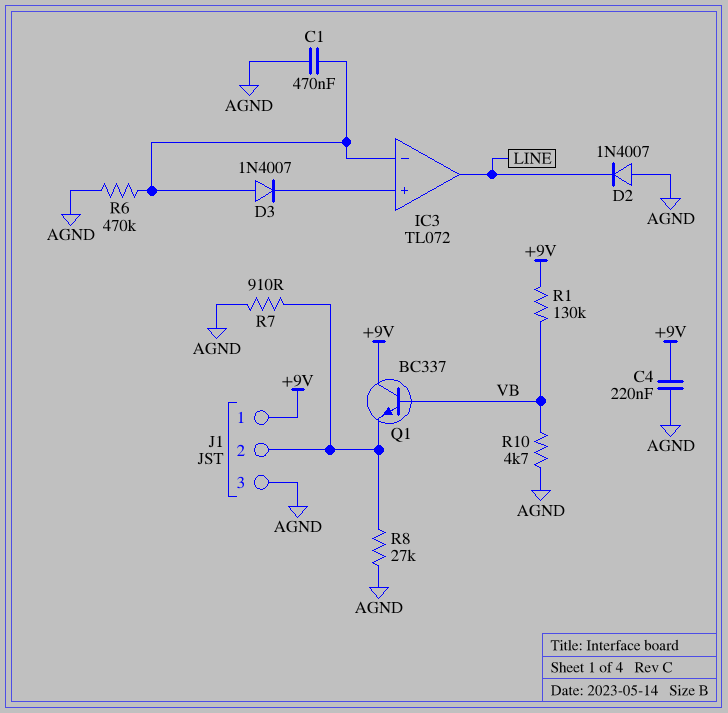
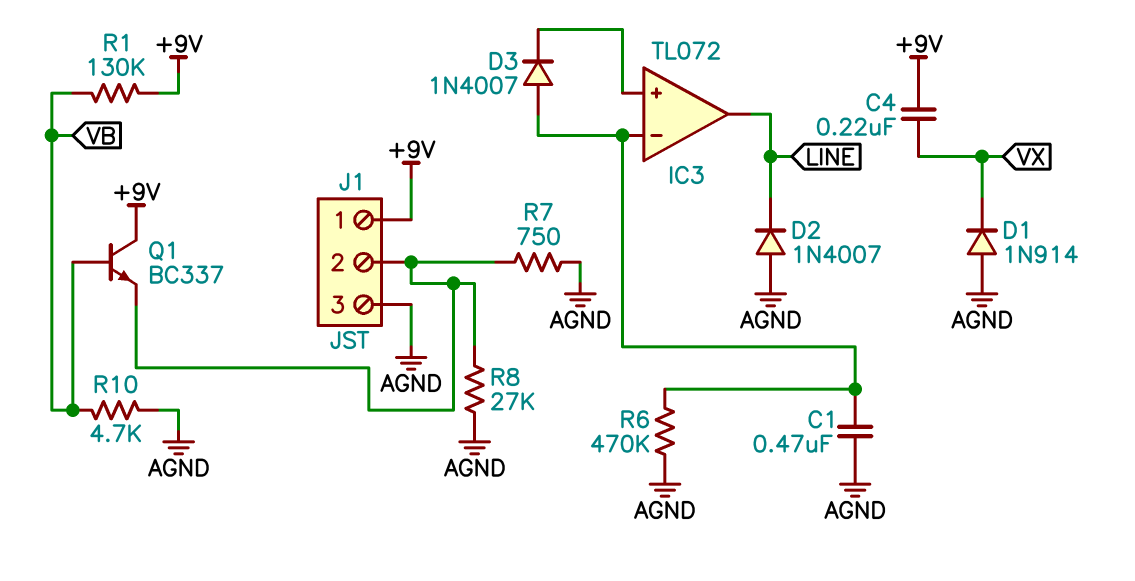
C4: 220nF (+9V, AGND) -> 220nF (+9V, VX)
D1: none -> diode 1N914 (A AGND, K VX)
R7: 910 (AGND, J1/2) -> 750 (AGND, J1/2)

